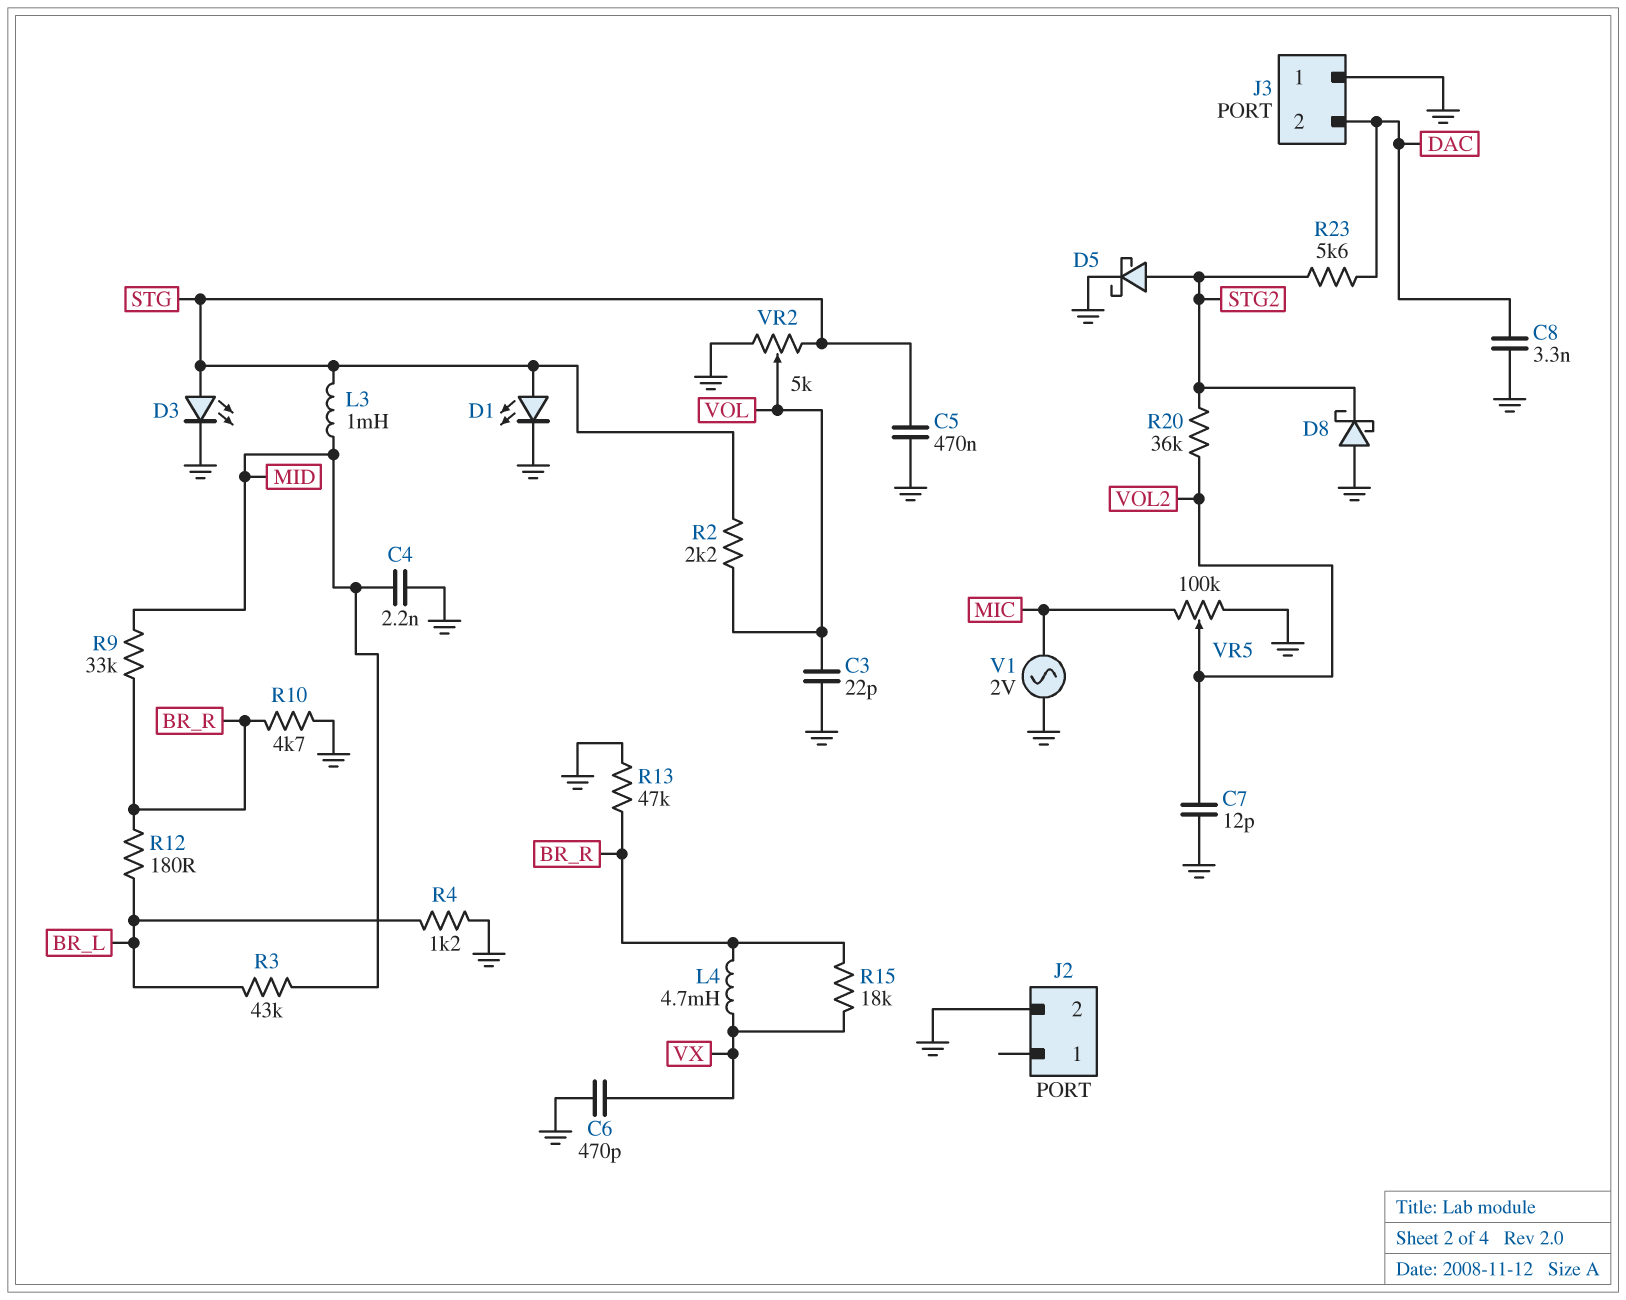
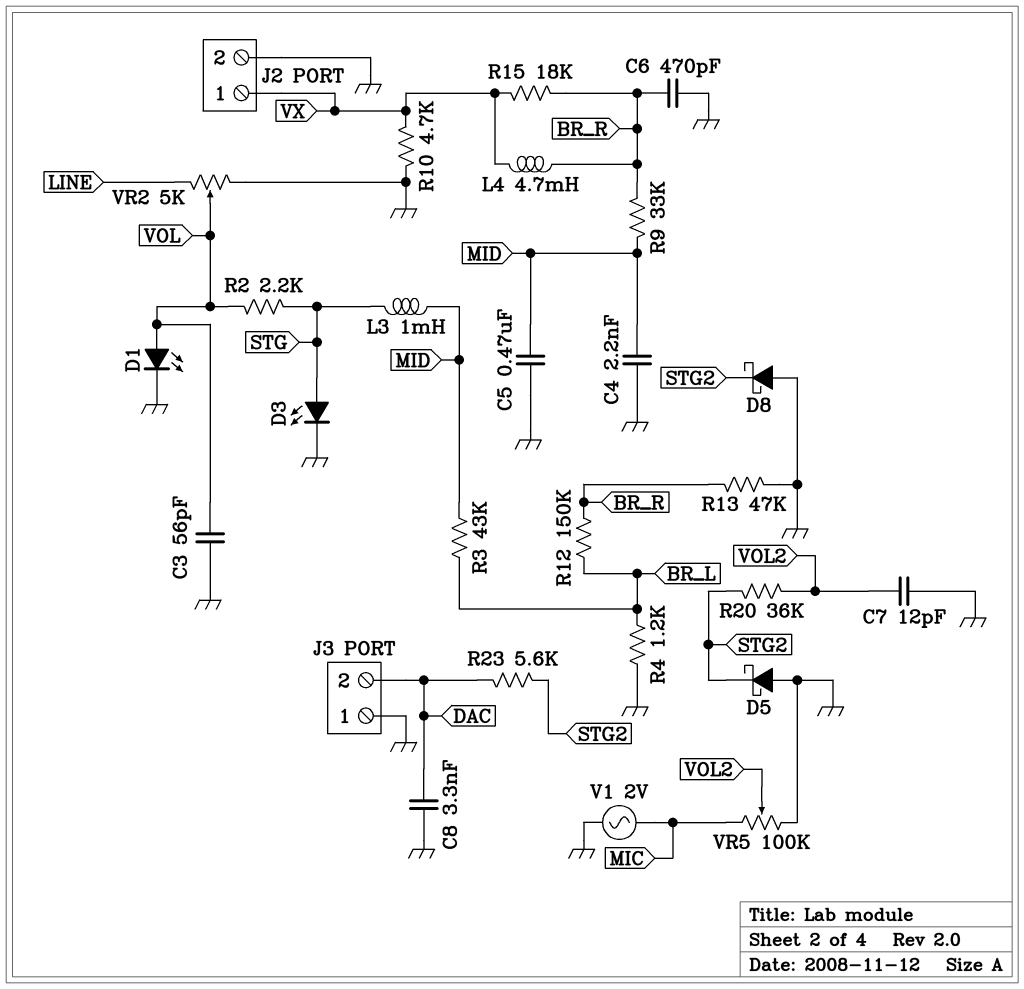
C3: 22pF (GND, VOL) -> 56pF (GND, VOL)
C5: 470nF (GND, STG) -> 470nF (GND, MID)
C6: 470pF (GND, VX) -> 470pF (BR_R, GND)
D1: LED (A STG, K GND) -> LED (A VOL, K GND)
D5: schottky (A STG2, K GND) -> schottky (A GND, K STG2)
J2 pin 1: none -> VX
R10: 4.7k (BR_R, GND) -> 4.7k (GND, VX)
R12: 180 (BR_L, BR_R) -> 150k (BR_L, BR_R)
VR2: 5k (GND, STG, wiper VOL) -> 5k (GND, LINE, wiper VOL)

